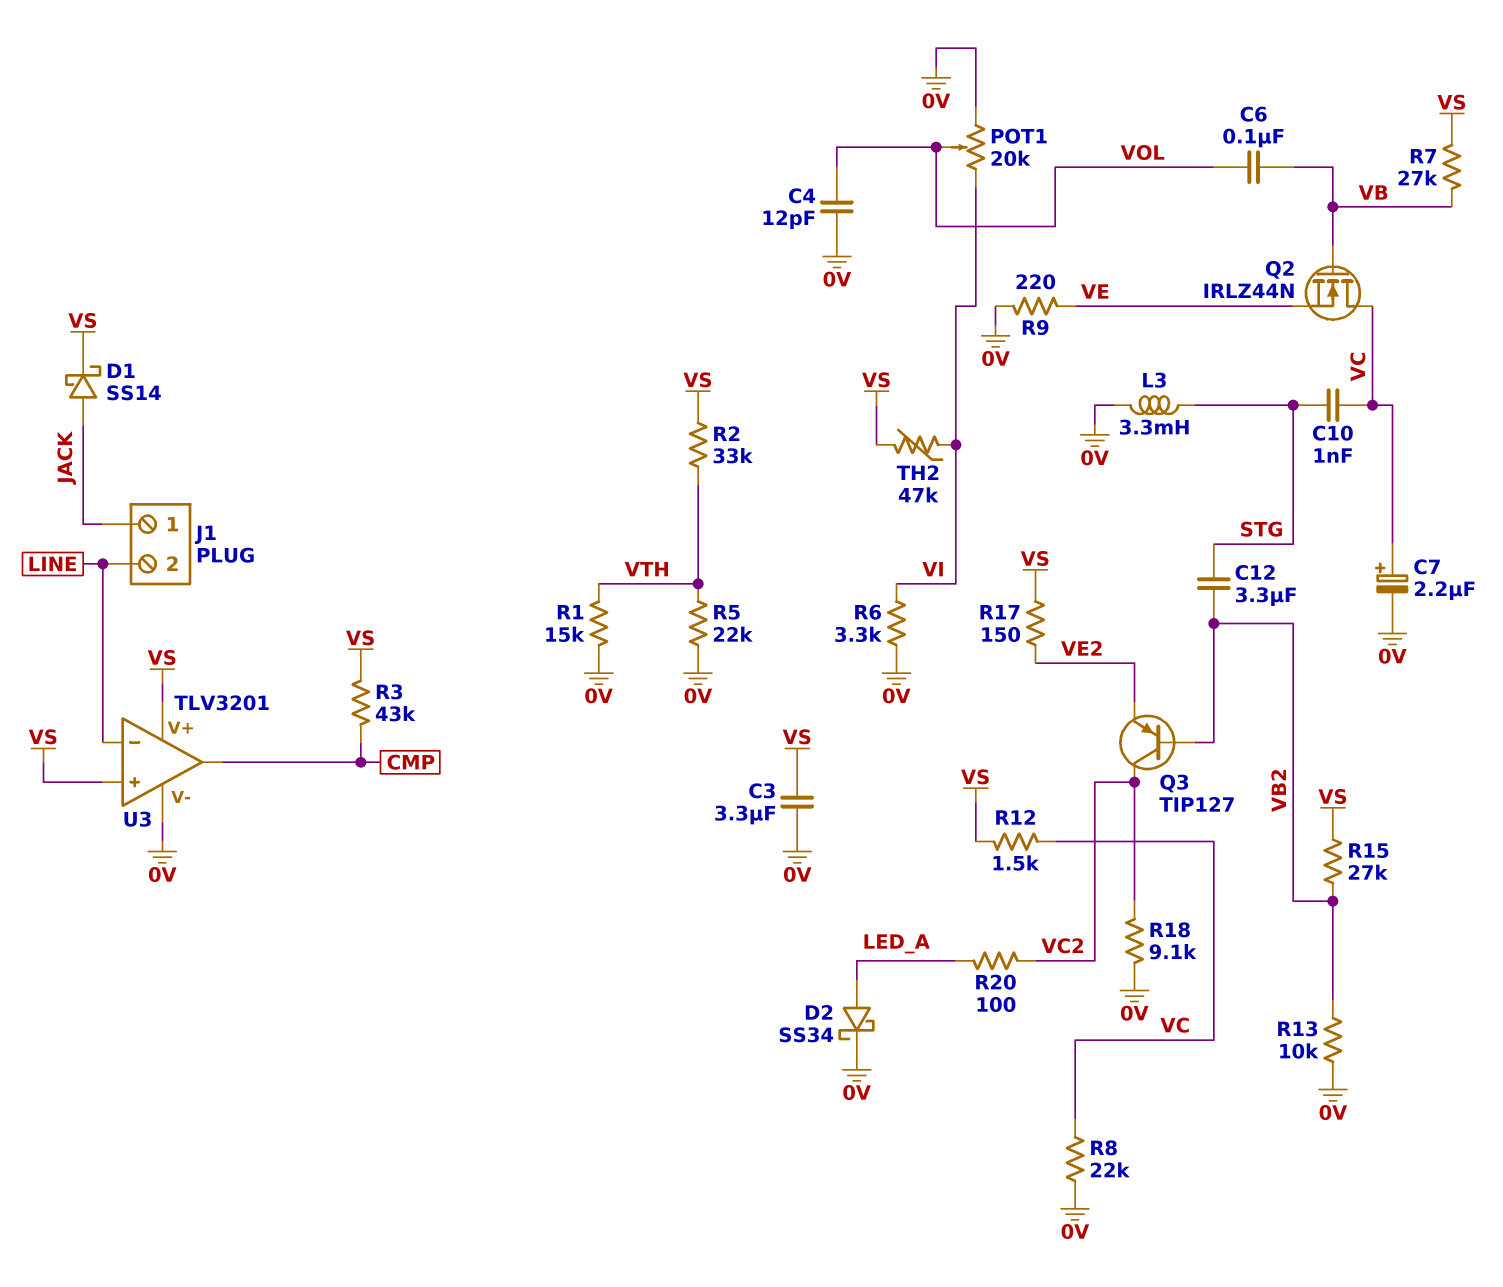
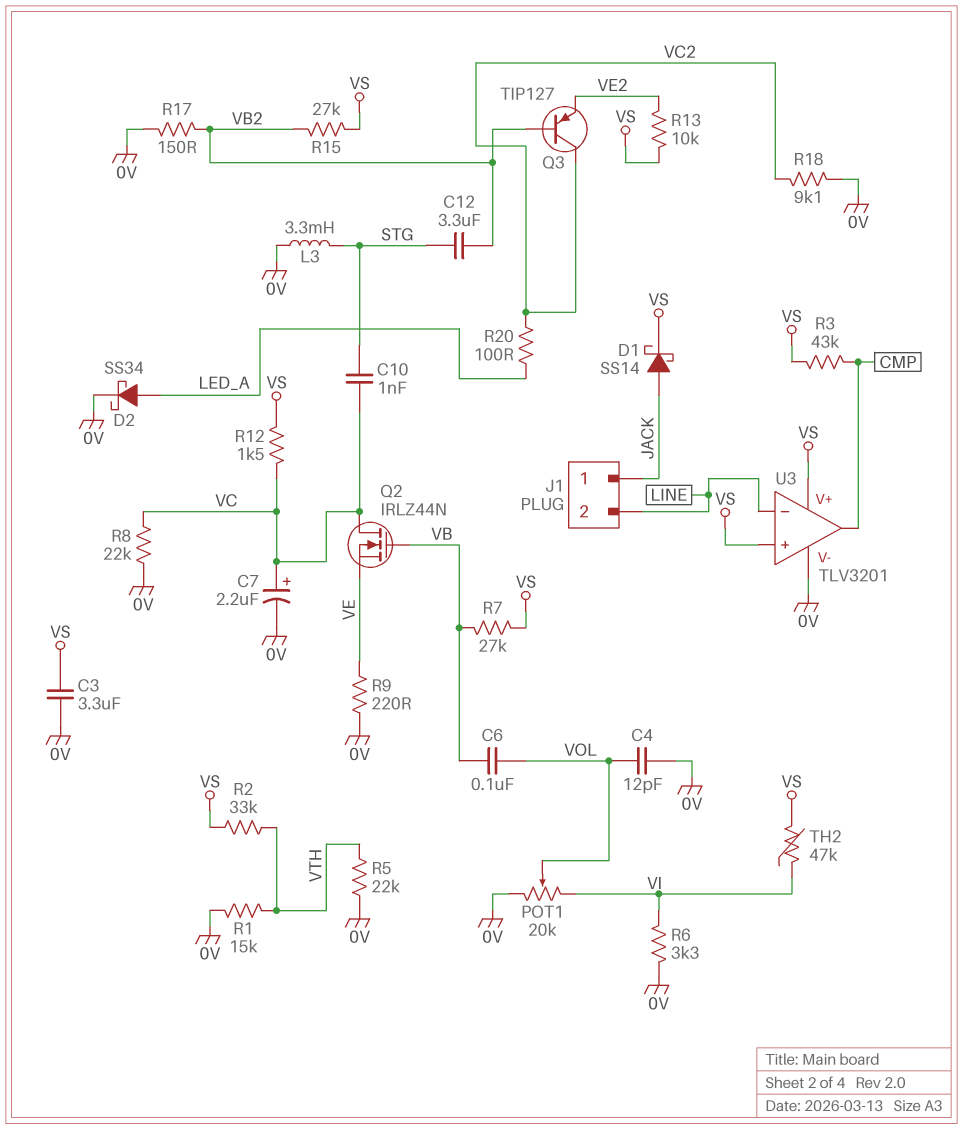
R13: 10k (0V, VB2) -> 10k (VE2, VS)
R17: 150 (VE2, VS) -> 150 (0V, VB2)

